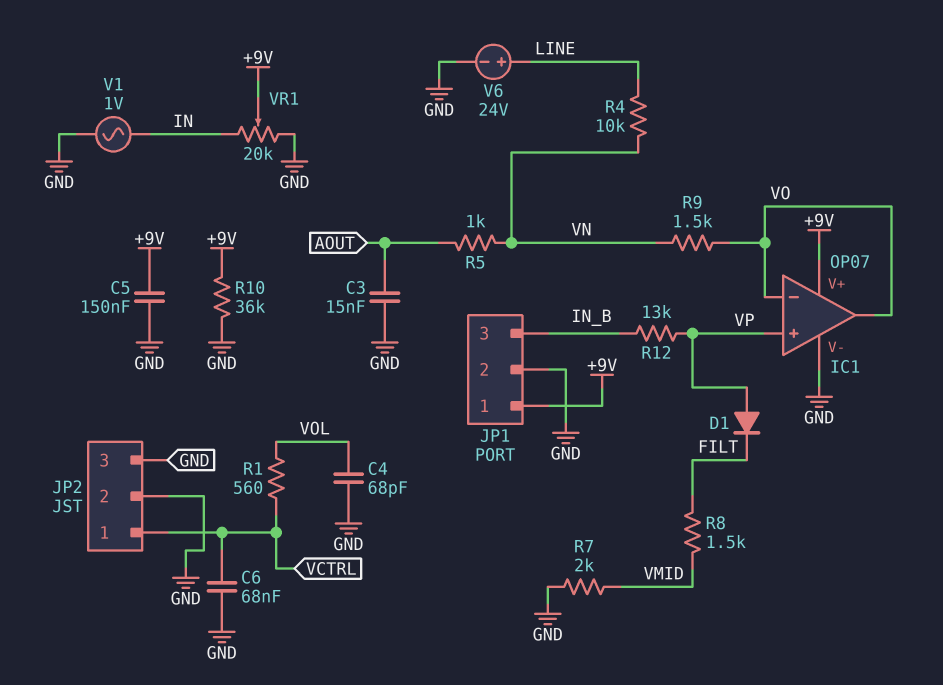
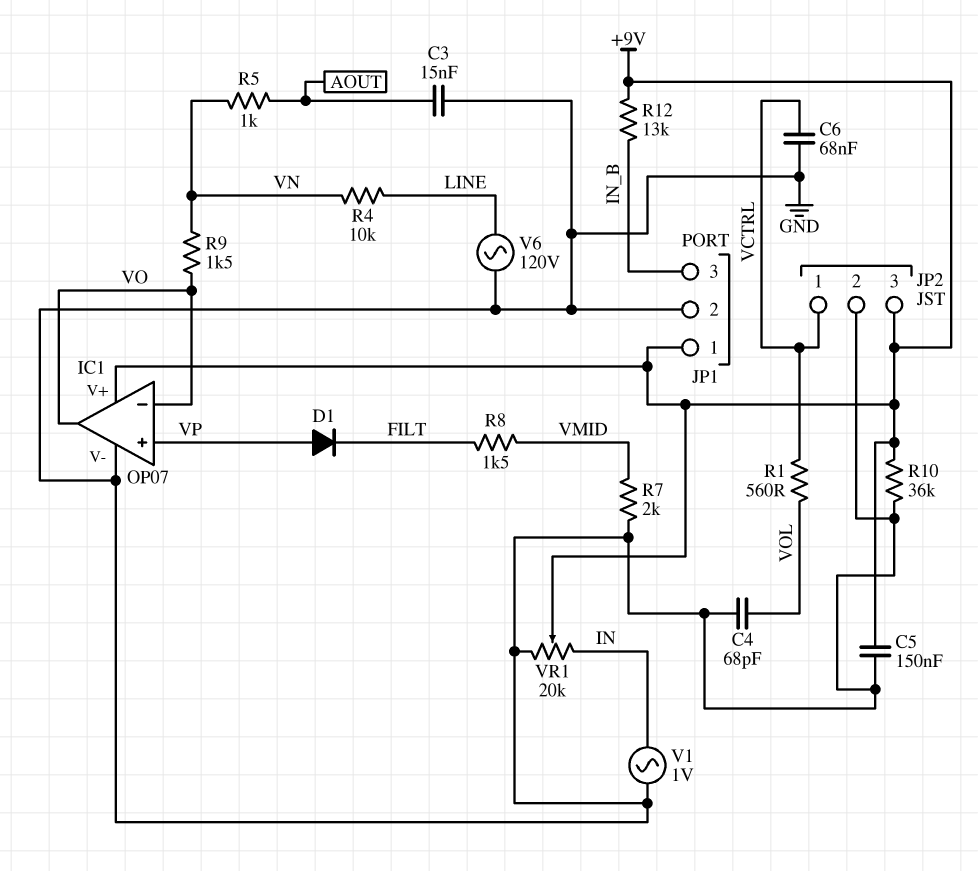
JP2 pin 3: GND -> +9V
R12: 13k (IN_B, VP) -> 13k (+9V, IN_B)
V6: 24V (plus LINE, minus GND) -> AC 120V (GND, LINE)

